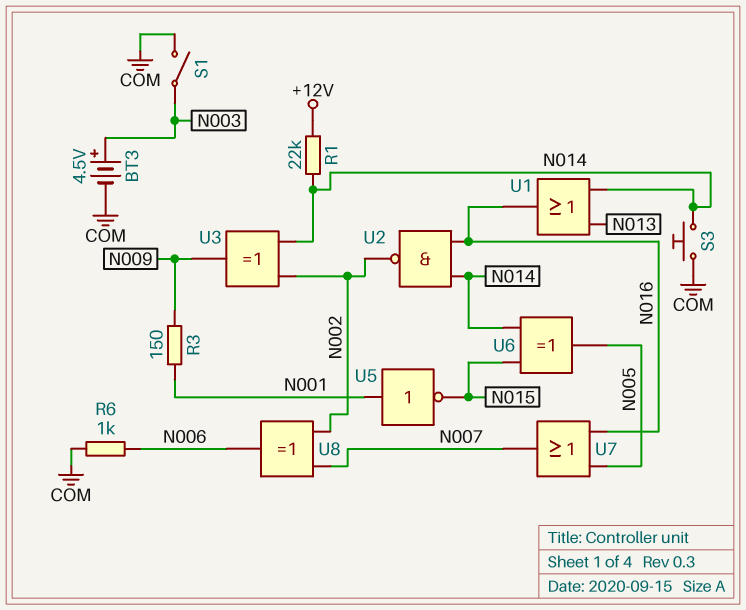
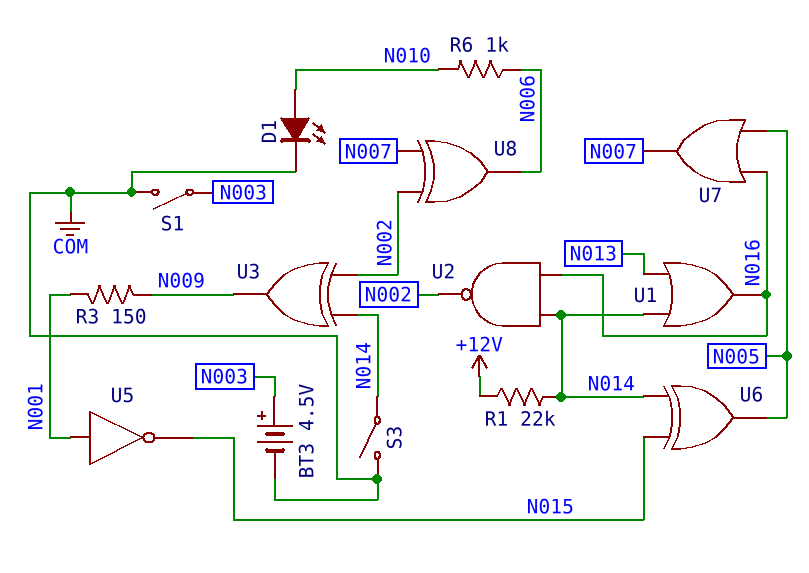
D1: none -> LED (A N010, K COM)
R6: 1k (COM, N006) -> 1k (N006, N010)
S3: button (COM, N014) -> switch (COM, N014)

